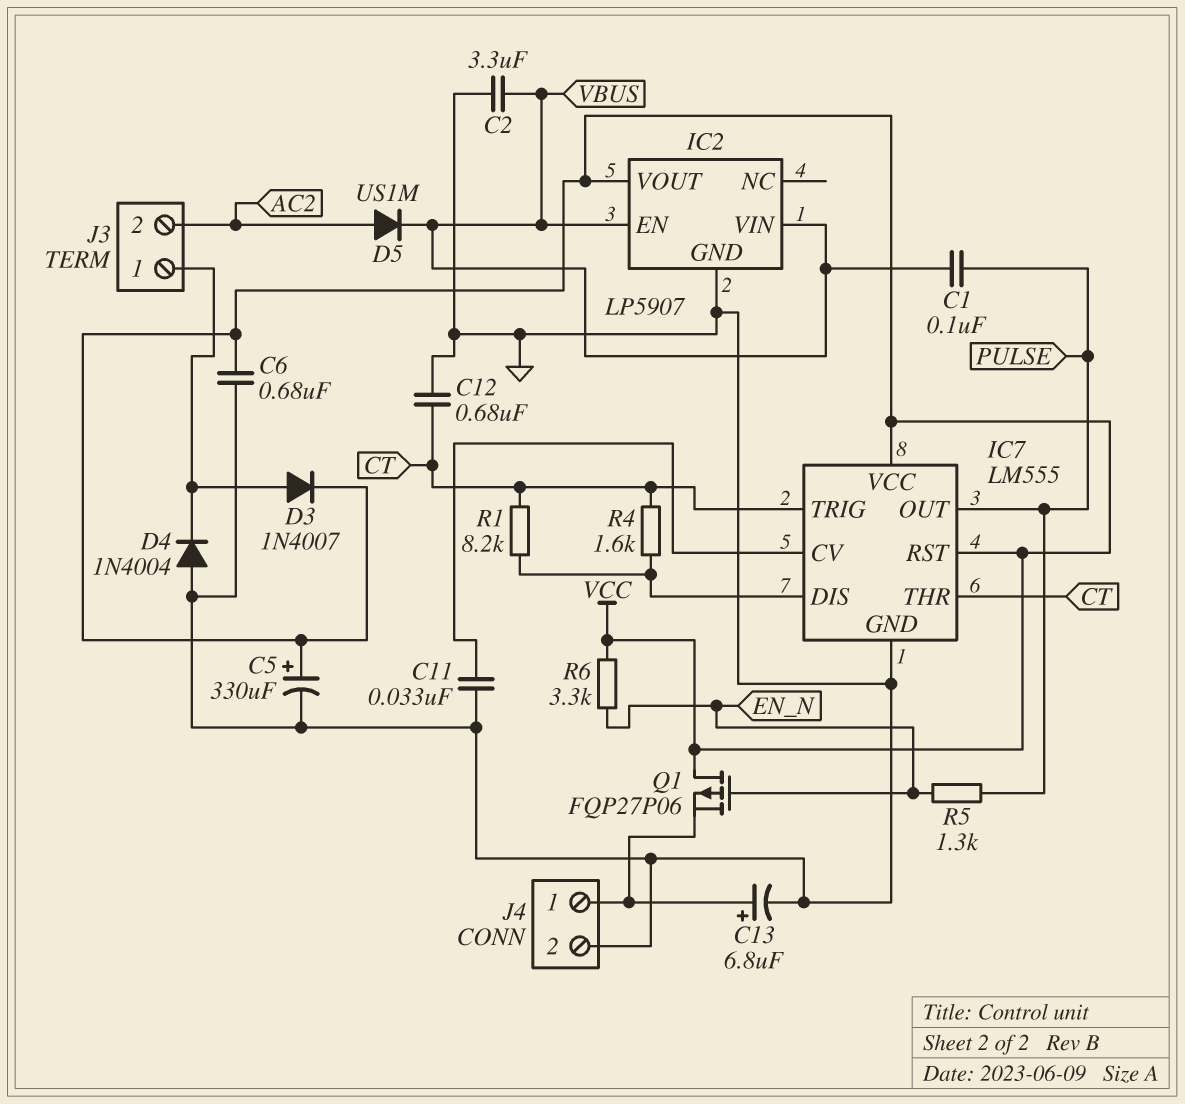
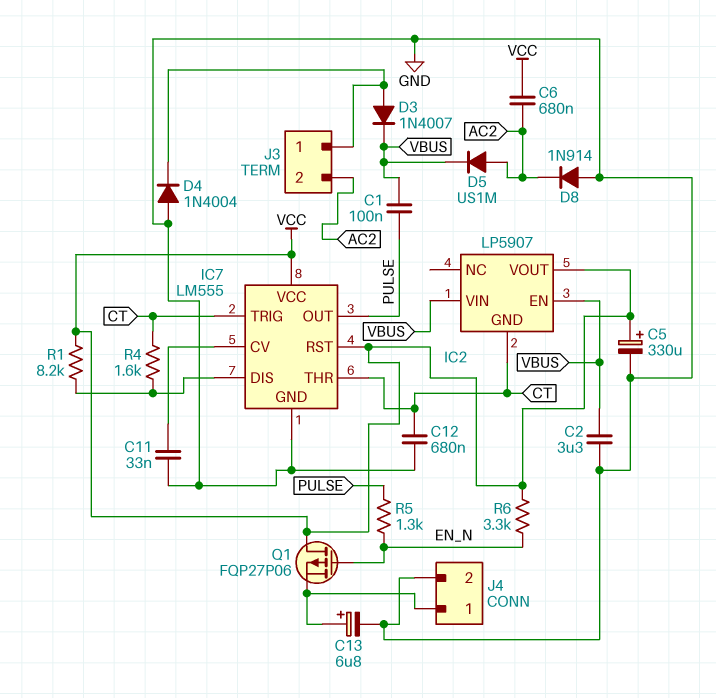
C6: 680nF (GND, VCC) -> 680nF (AC2, VCC)
D3: diode 1N4007 (A J3/1, K VCC) -> diode 1N4007 (A J3/1, K VBUS)
D8: none -> diode 1N914 (A GND, K AC2)
IC2 pin GND: GND -> CT
R1: 8.2k (CT, IC7/DIS) -> 8.2k (IC7/DIS, VCC)

